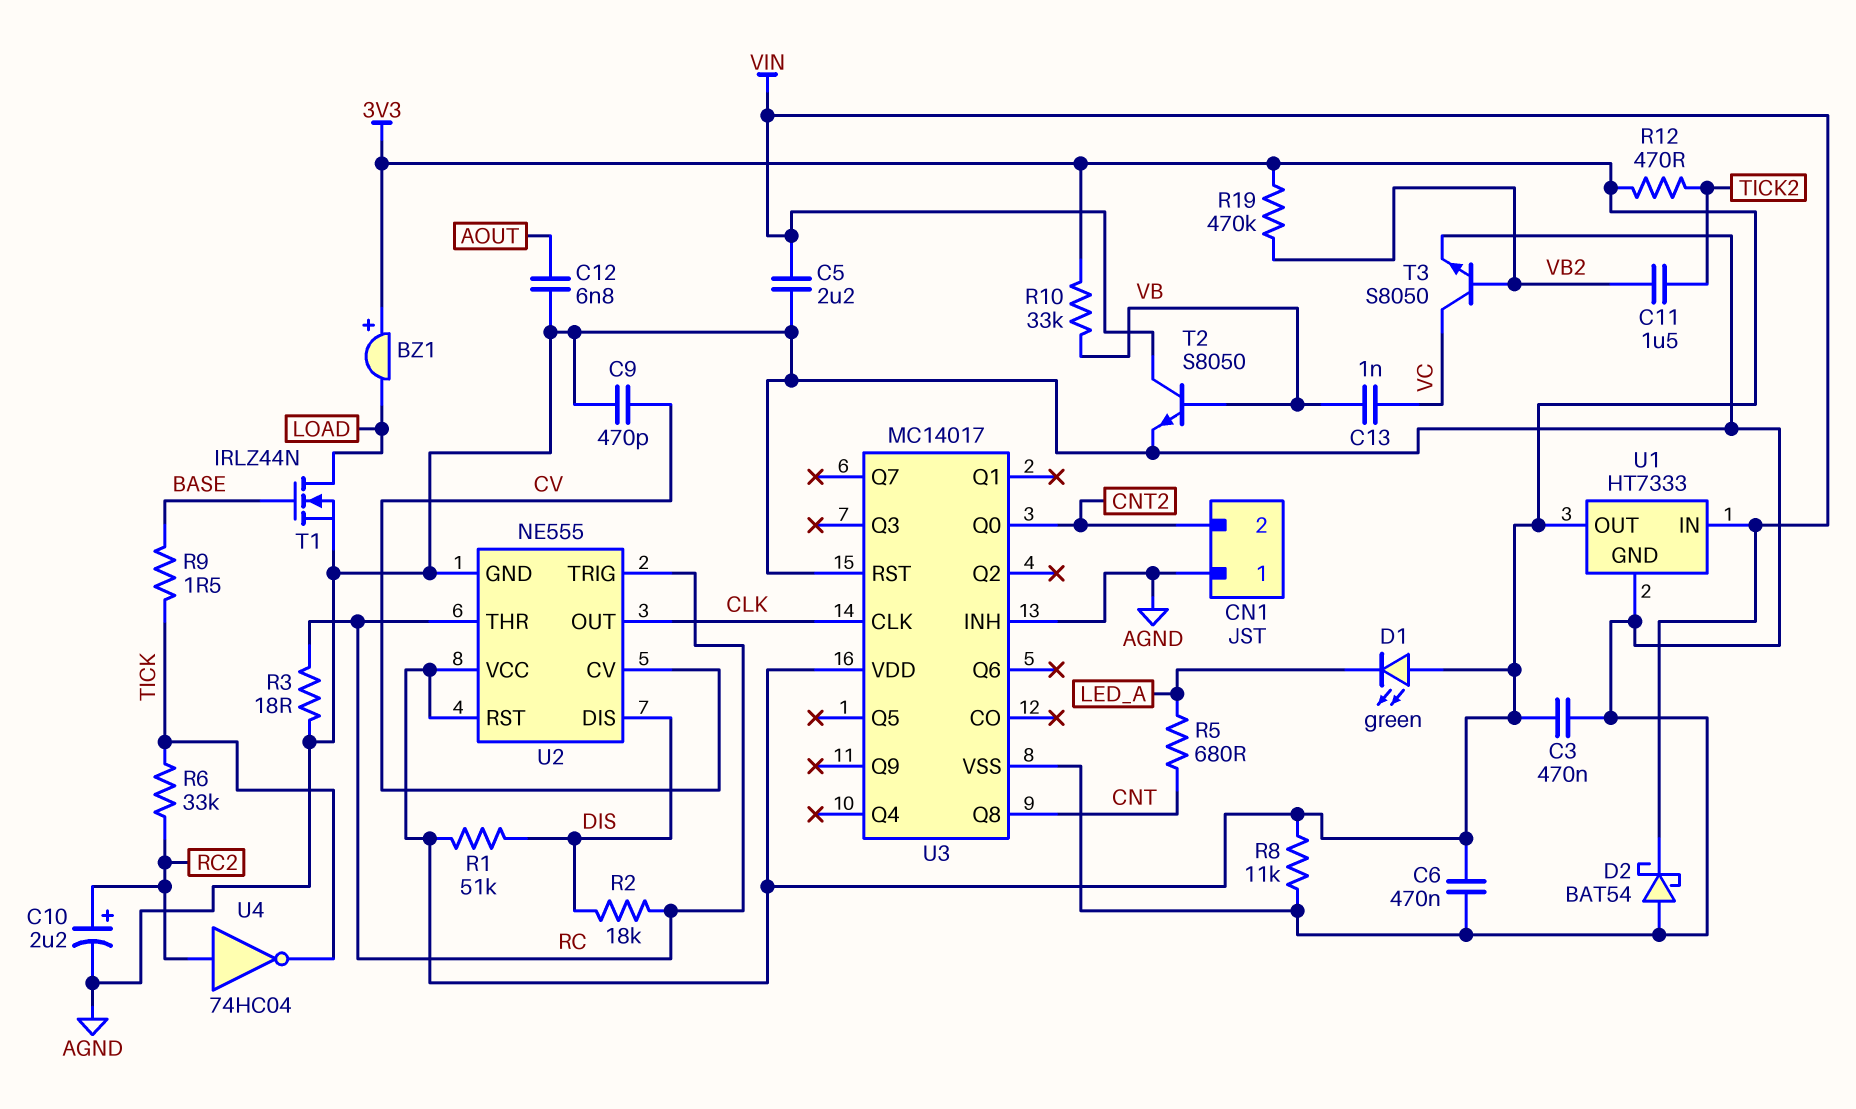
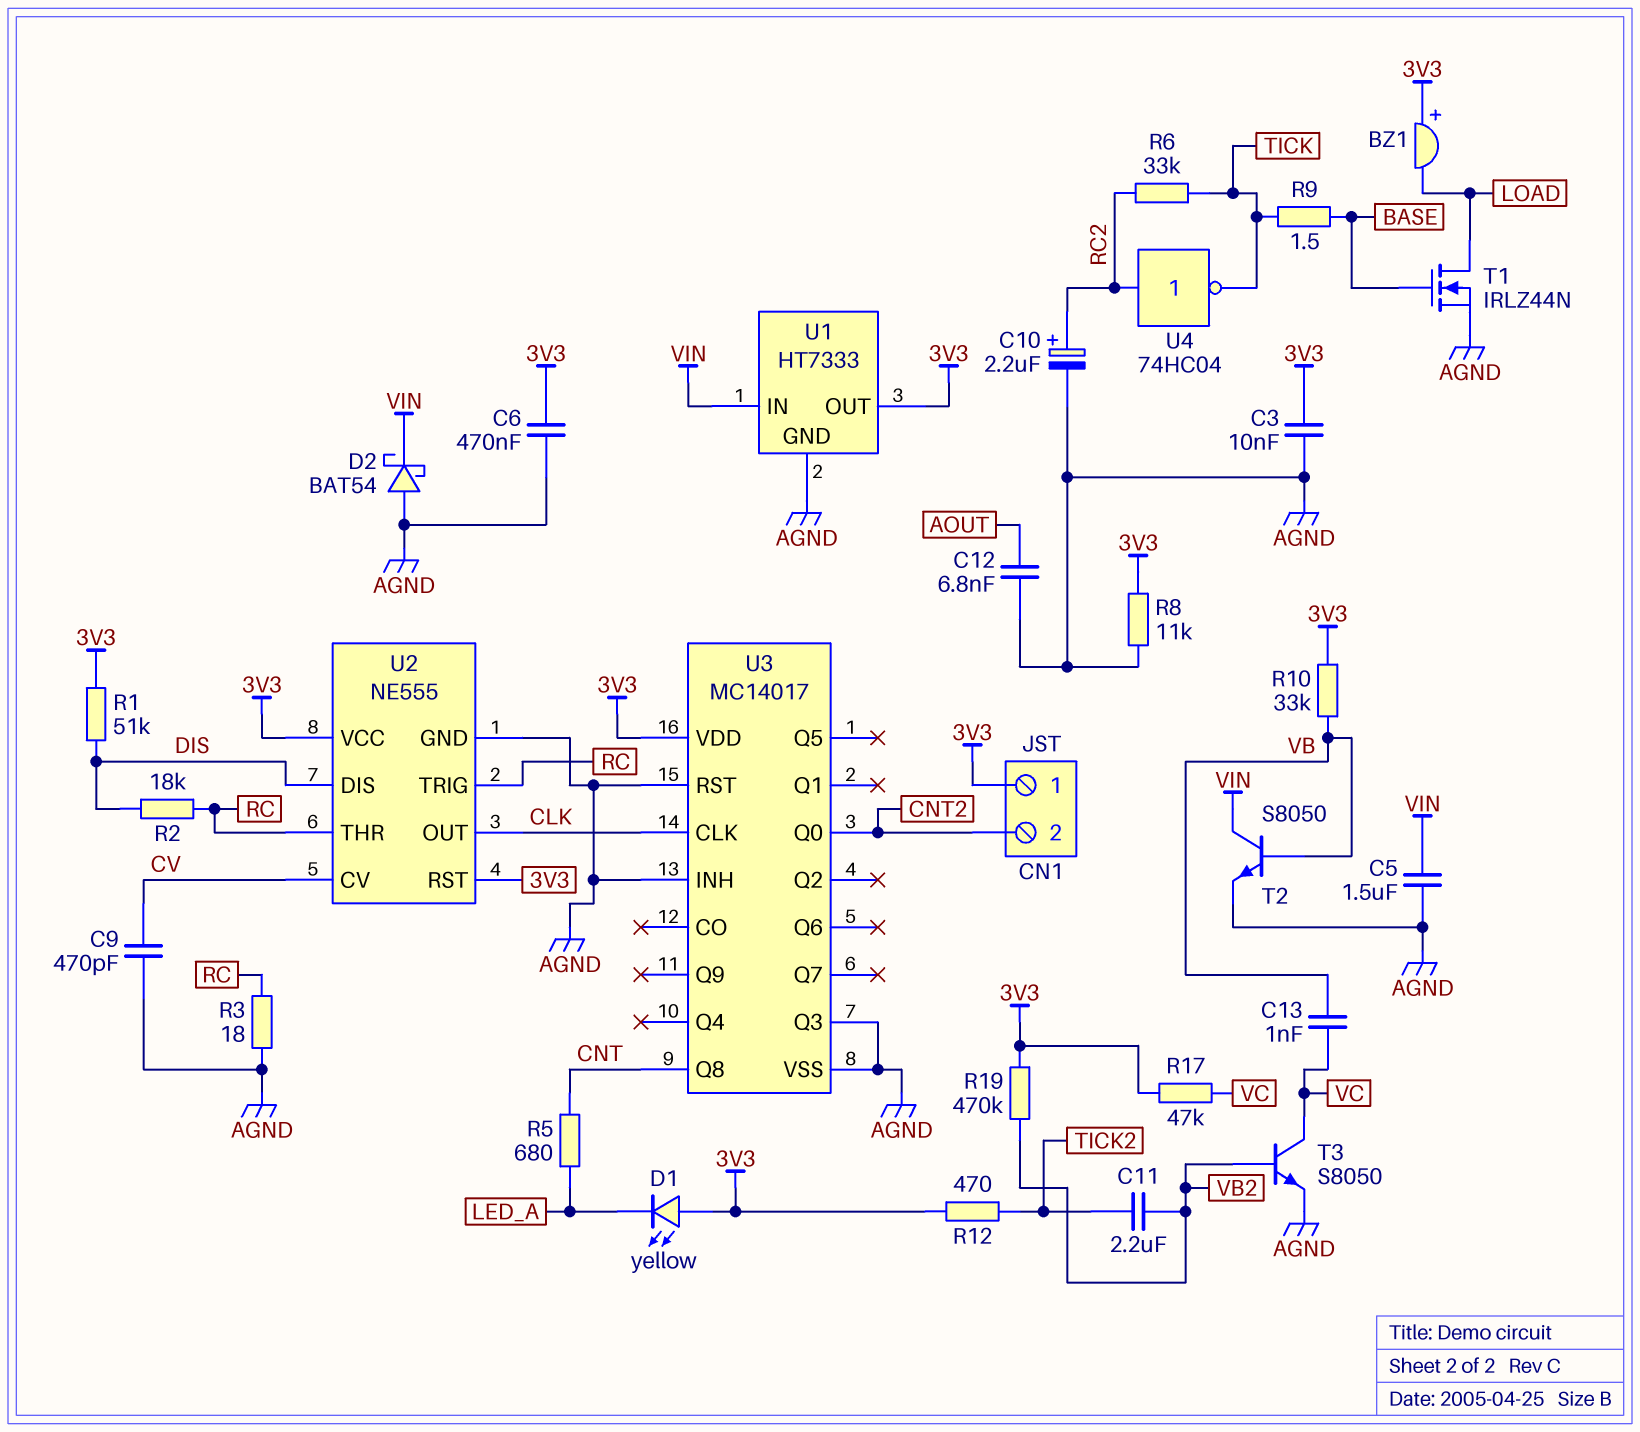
C3: 470nF (3V3, AGND) -> 10nF (3V3, AGND)
C5: 2.2uF (AGND, VIN) -> 1.5uF (AGND, VIN)
C11: 1.5uF (TICK2, VB2) -> 2.2uF (TICK2, VB2)
CN1 pin 1: AGND -> 3V3
D1: LED green (A 3V3, K LED_A) -> LED yellow (A 3V3, K LED_A)
R17: none -> 47k (3V3, VC)
U3 pin Q3: none -> AGND

